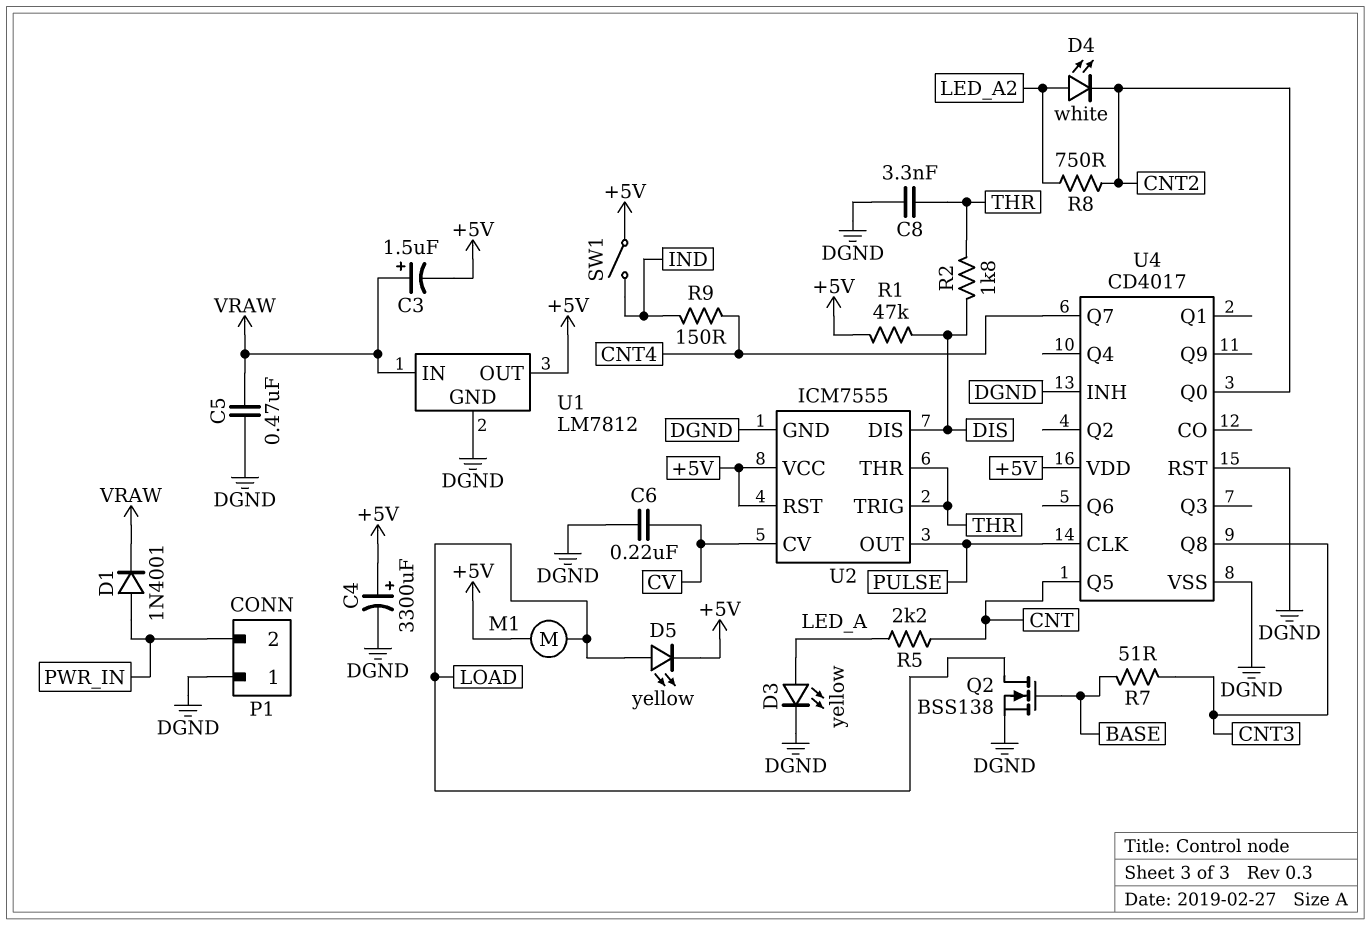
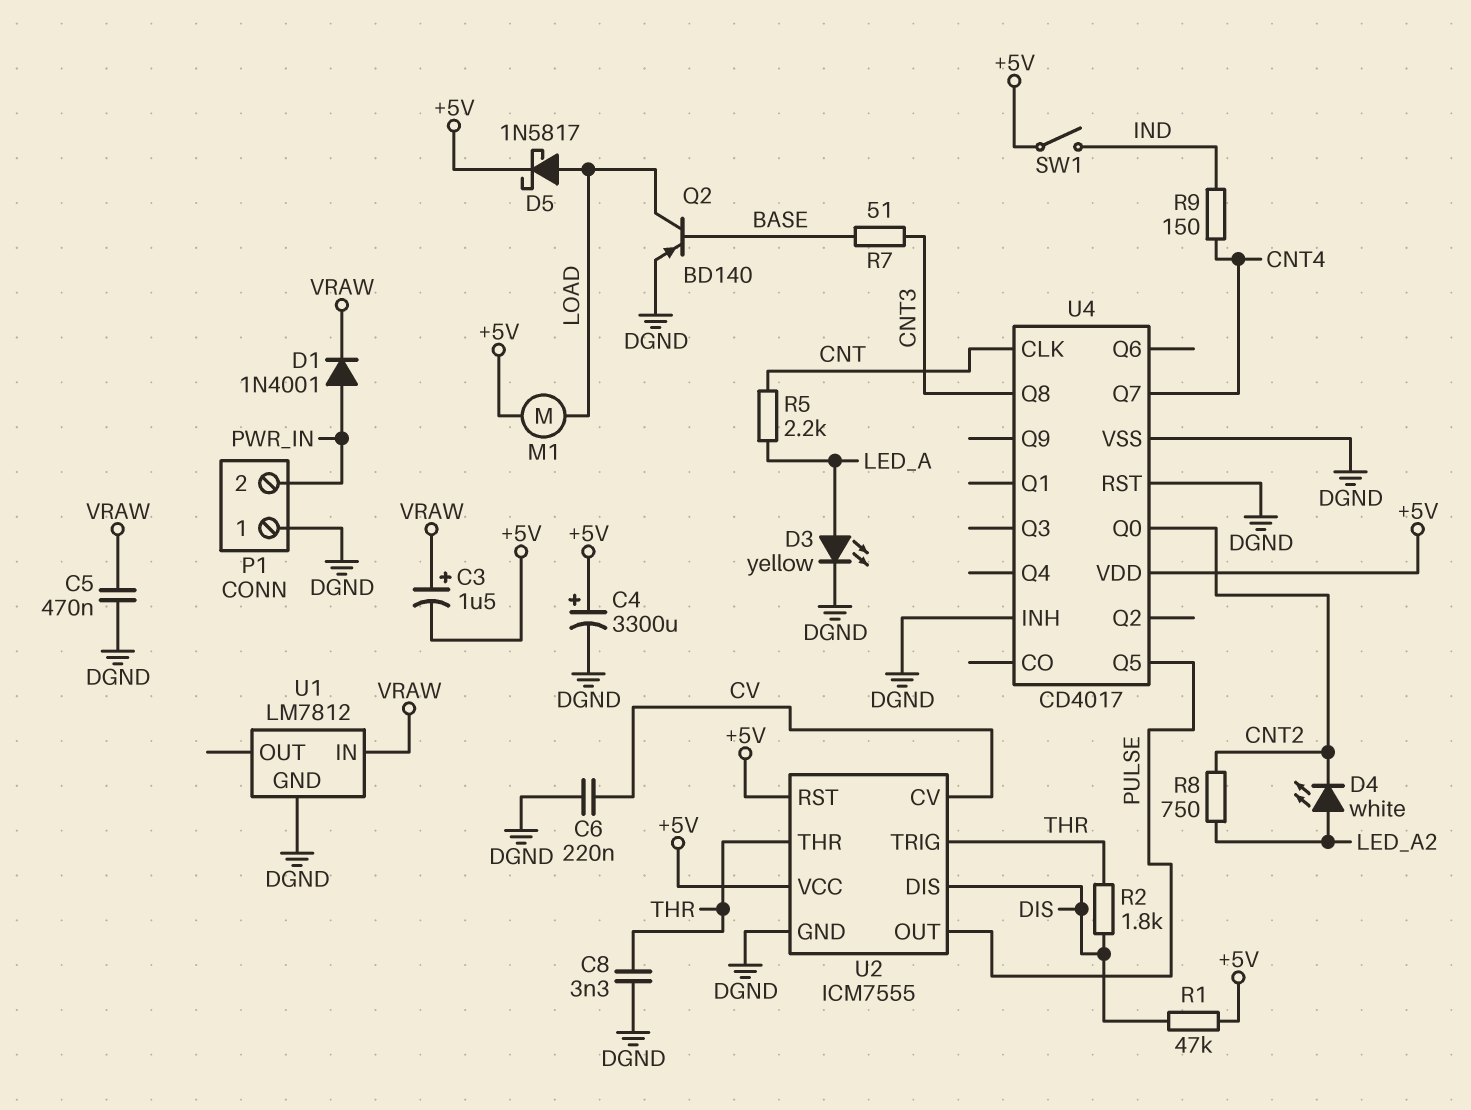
D5: LED yellow (A LOAD, K +5V) -> schottky 1N5817 (A LOAD, K +5V)
Q2: NMOS BSS138 (G BASE, D LOAD, S DGND) -> PNP BD140 (B BASE, C LOAD, E DGND)
U1 pin OUT: +5V -> none
U4 pin CLK: PULSE -> CNT
U4 pin Q5: CNT -> PULSE

